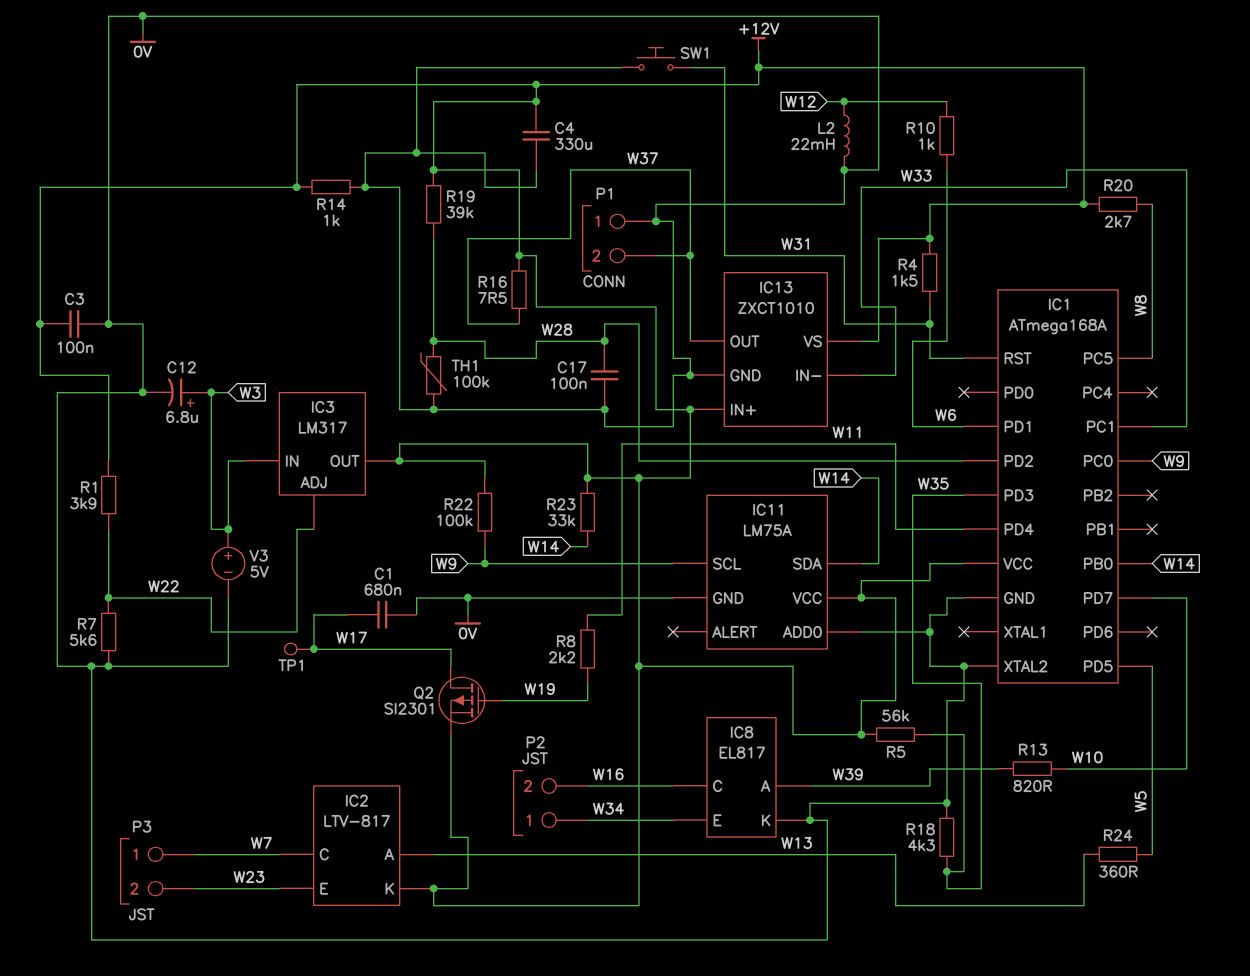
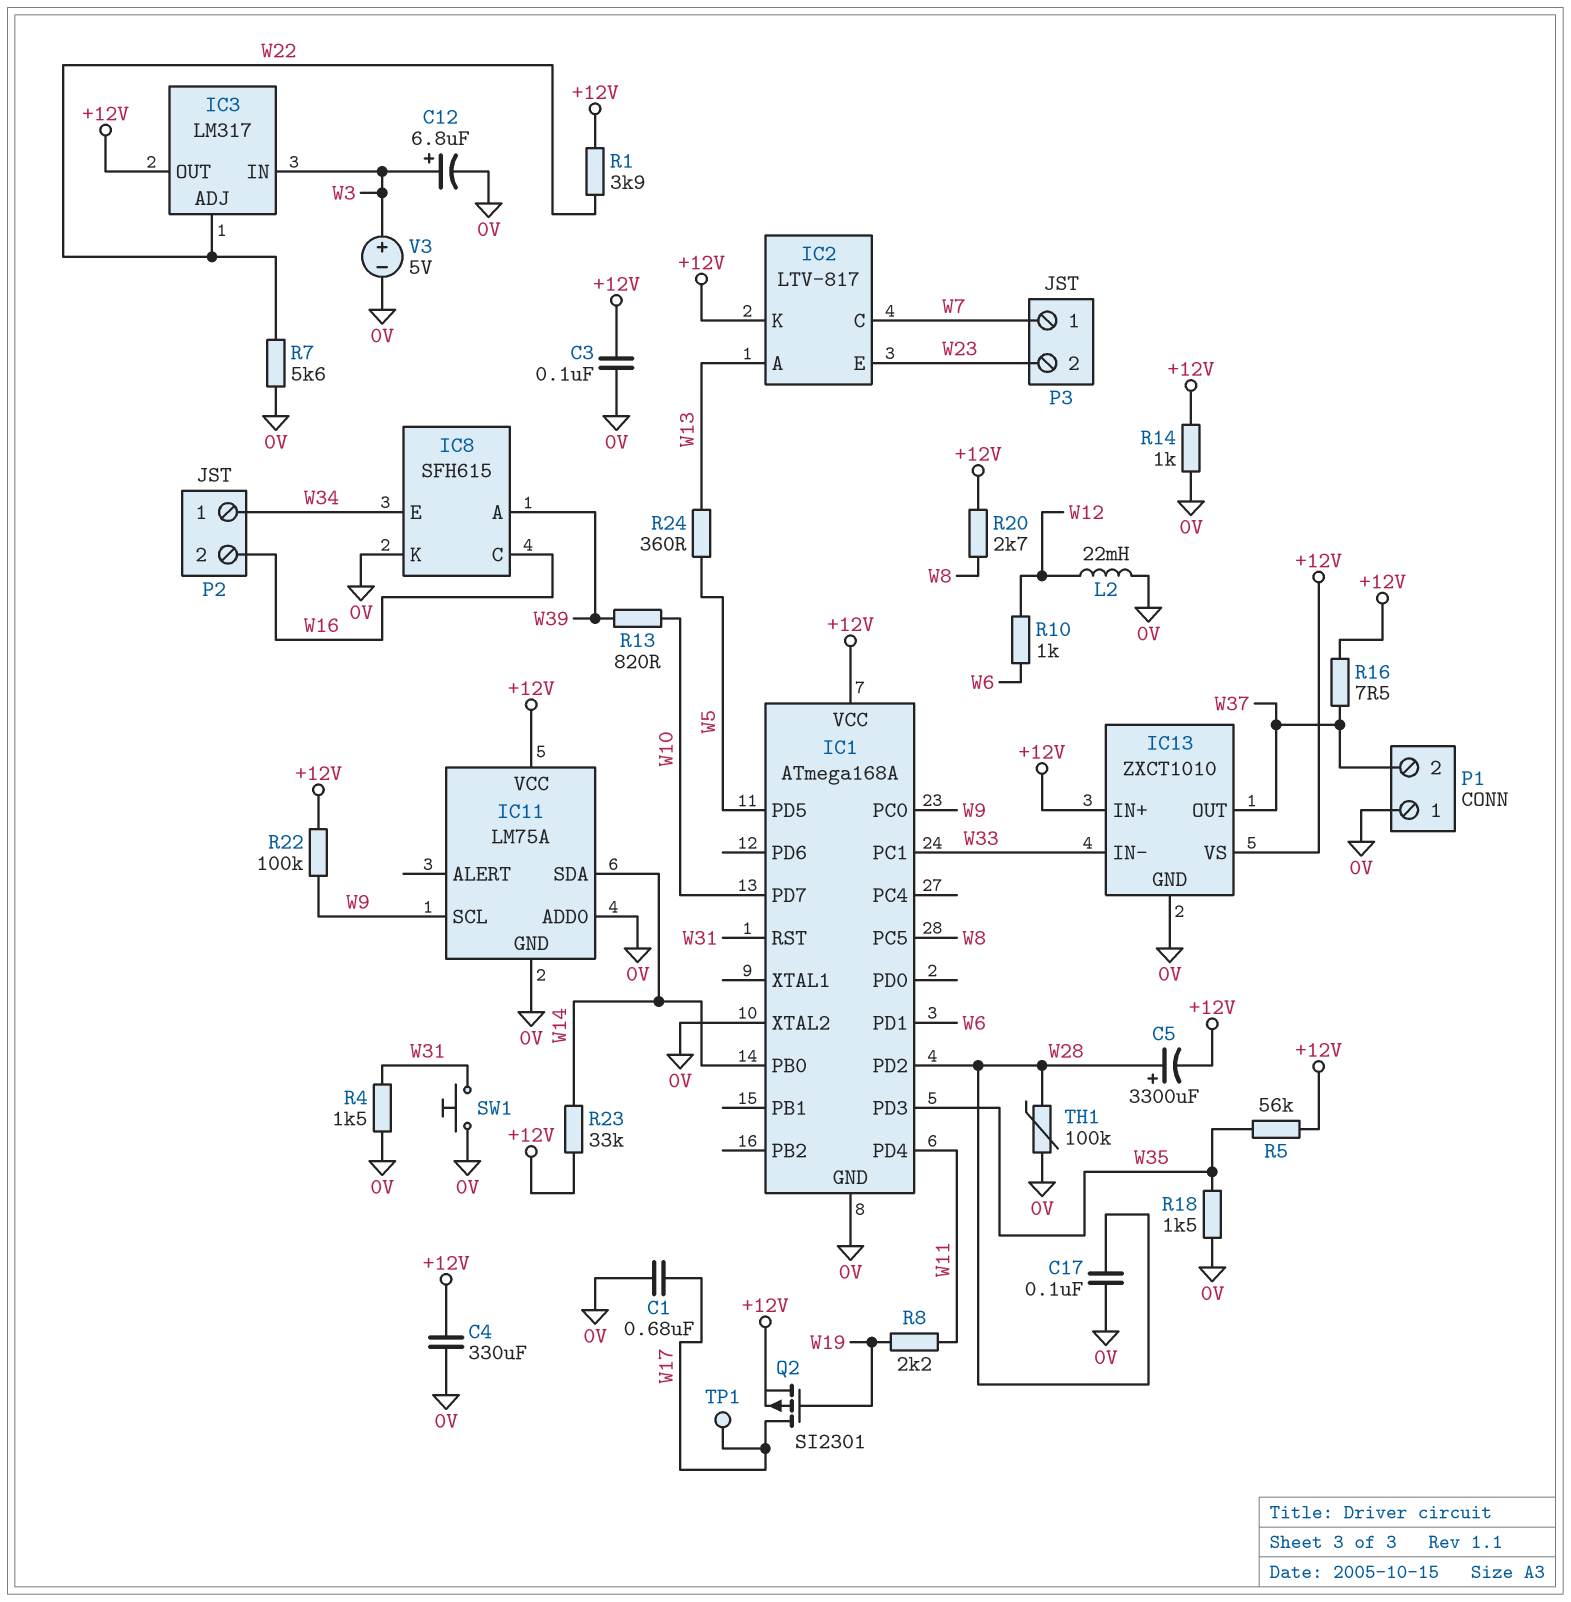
C5: none -> 3300uF (plus W28, minus +12V)
IC8: EL817 -> SFH615
R4: 1.5k (+12V, W31) -> 1.5k (0V, W31)
R18: 4.3k (0V, W35) -> 1.5k (0V, W35)
R19: 39k (+12V, W28) -> none

